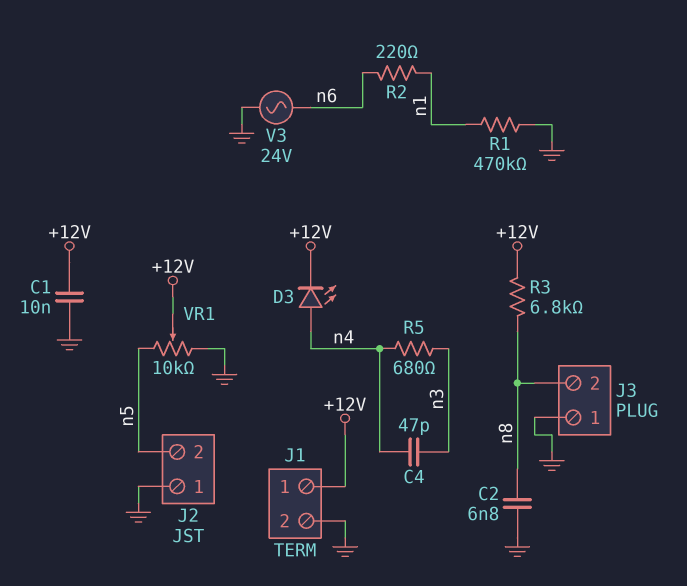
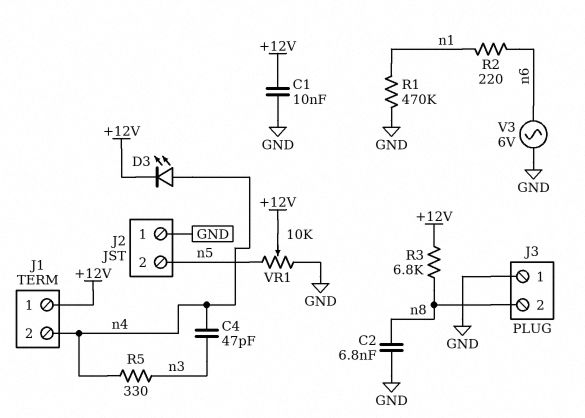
J1 pin 2: GND -> n4
R5: 680 (n3, n4) -> 330 (n3, n4)
V3: AC 24V (GND, n6) -> AC 6V (GND, n6)

